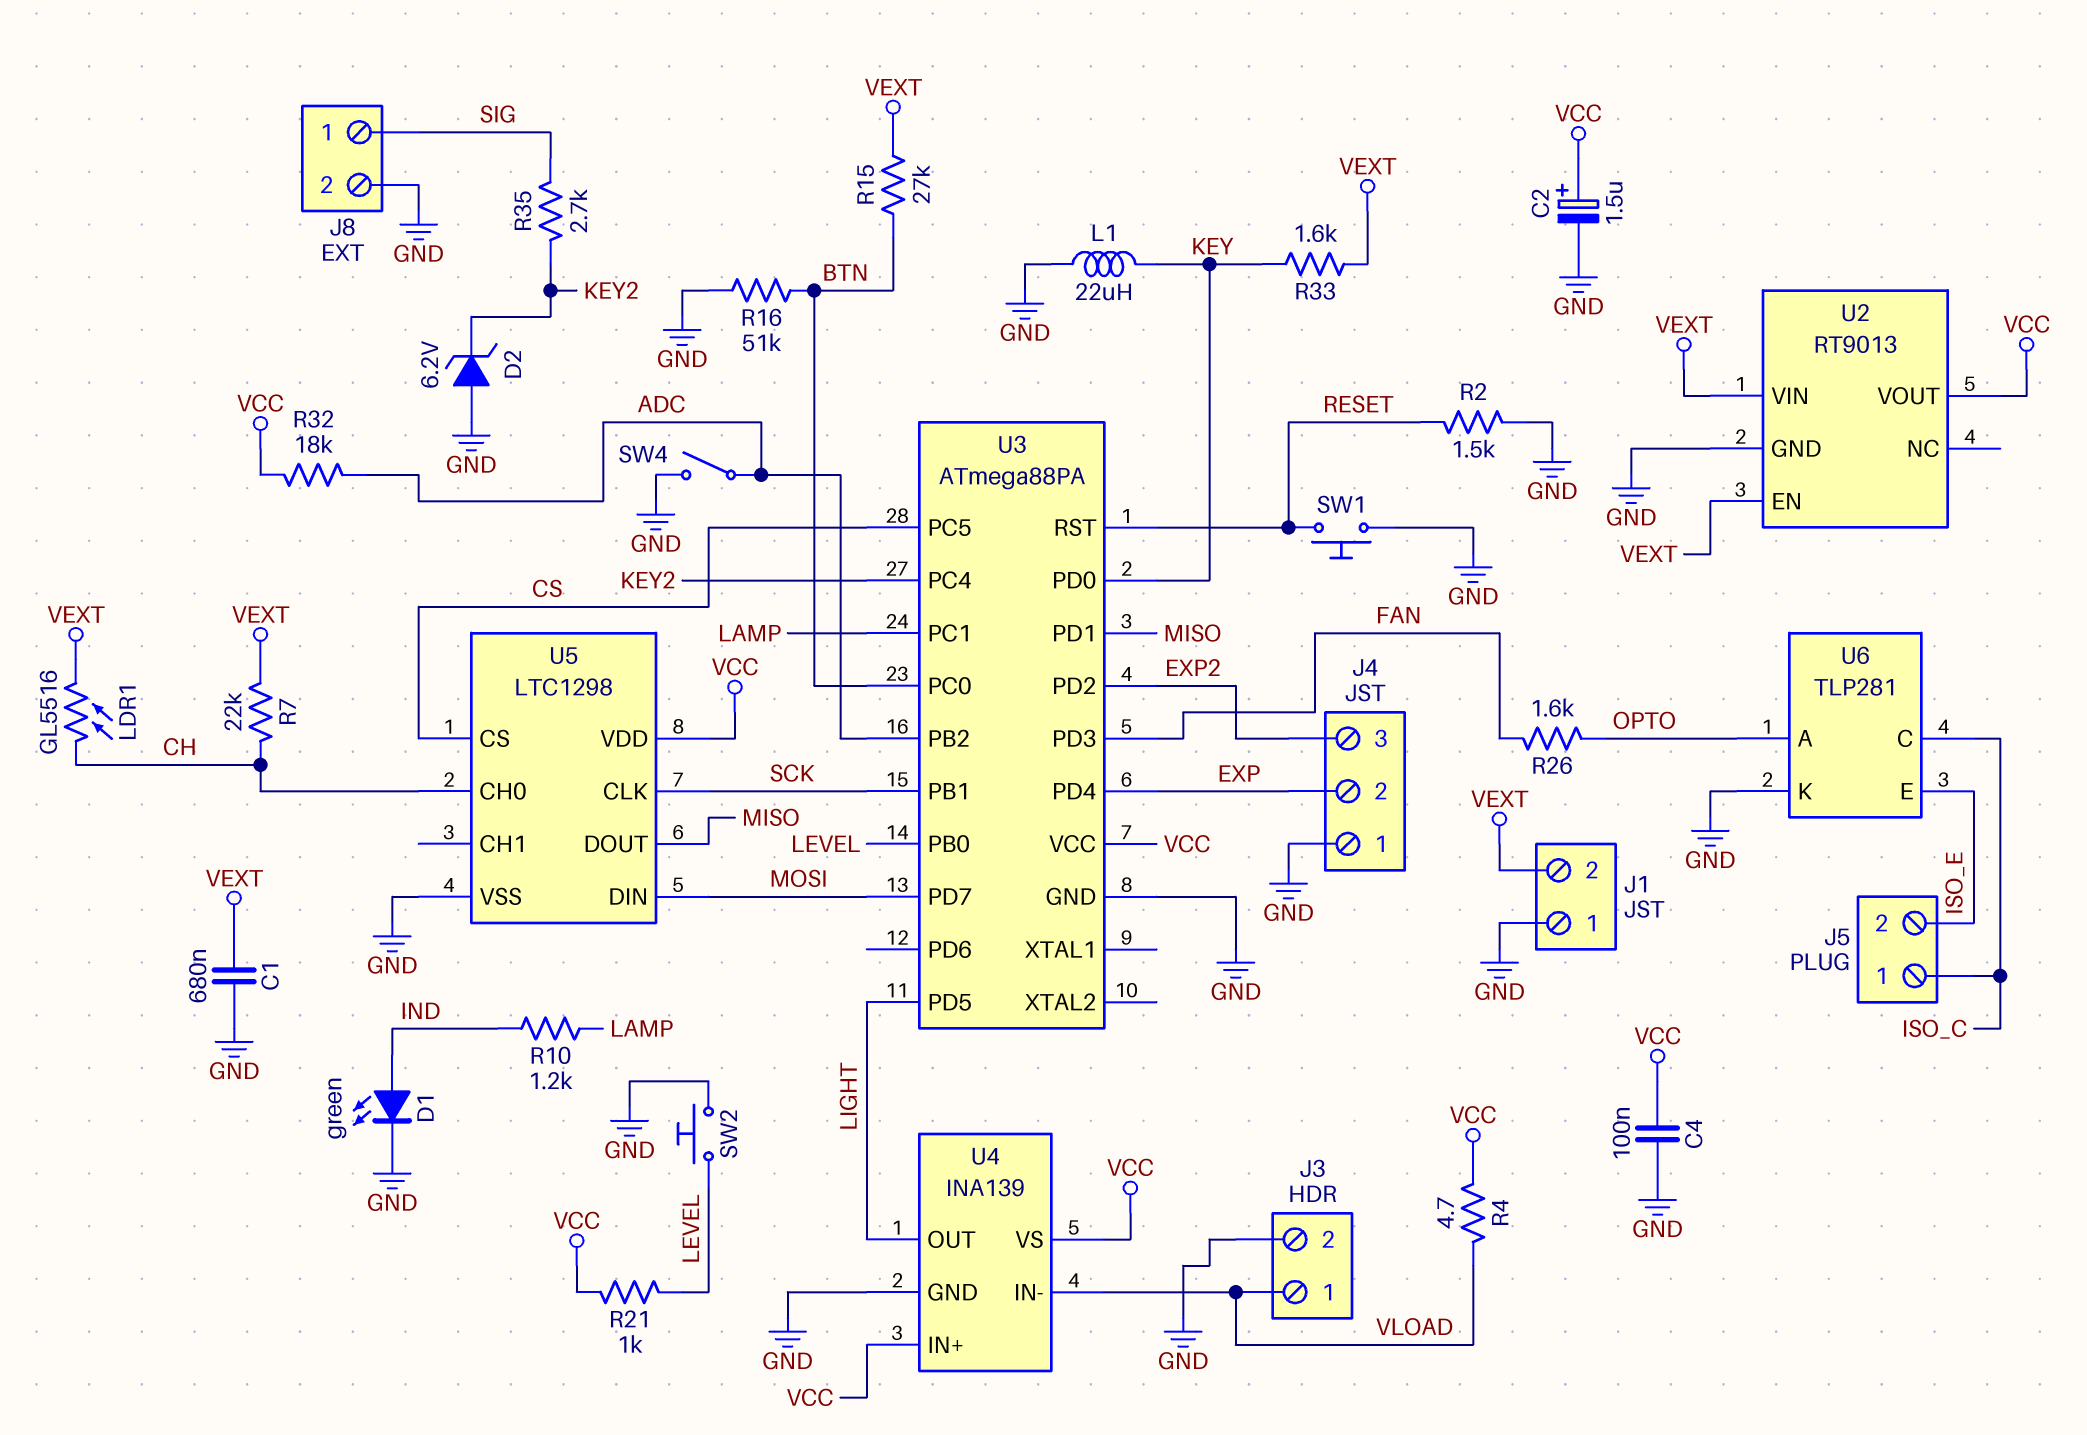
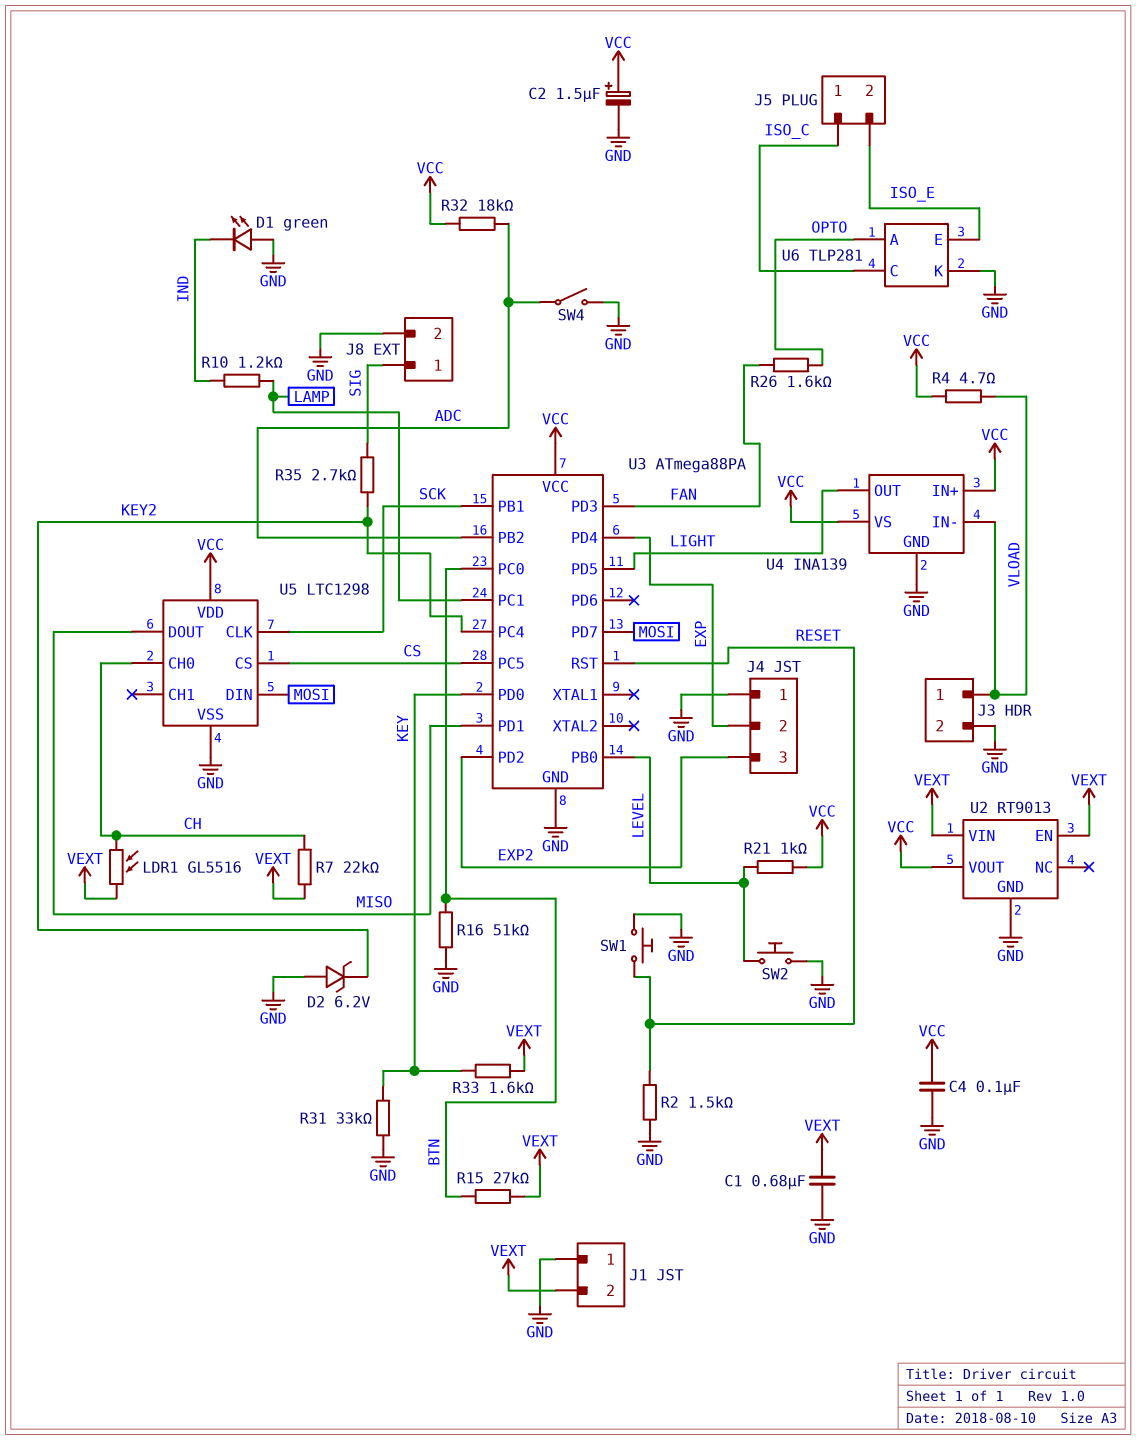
D1: LED green (A IND, K GND) -> LED green (A GND, K IND)
L1: 22uH (GND, KEY) -> none
R31: none -> 33k (GND, KEY)

